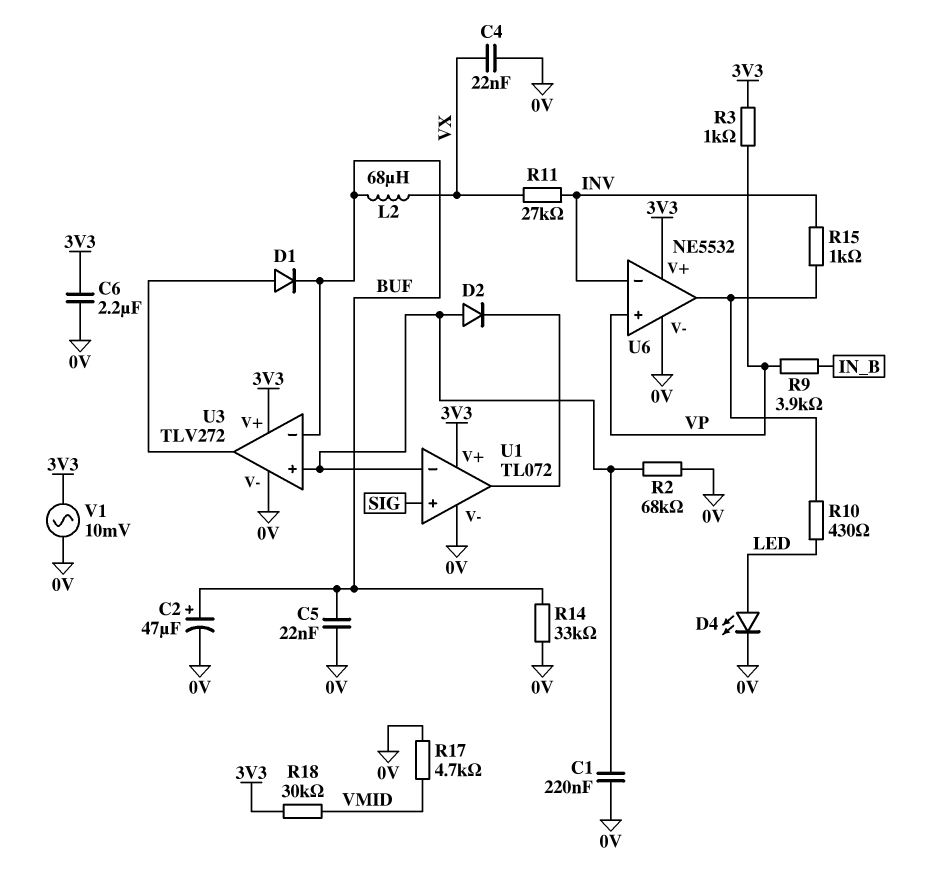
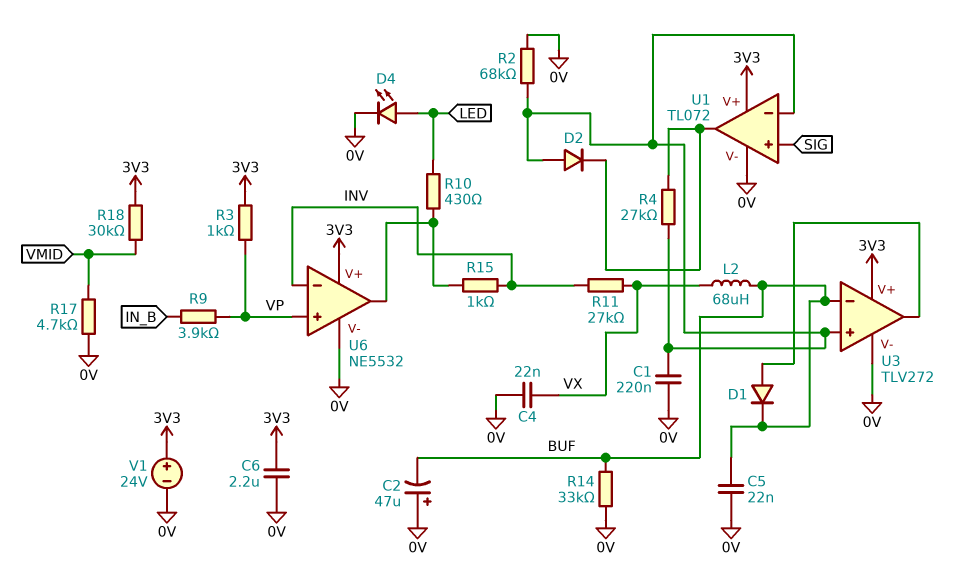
C2: 47uF (plus BUF, minus 0V) -> 47uF (plus 0V, minus BUF)
R4: none -> 27k (U1/in-, U1/out)
V1: AC 10mV (0V, 3V3) -> 24V (plus 3V3, minus 0V)

